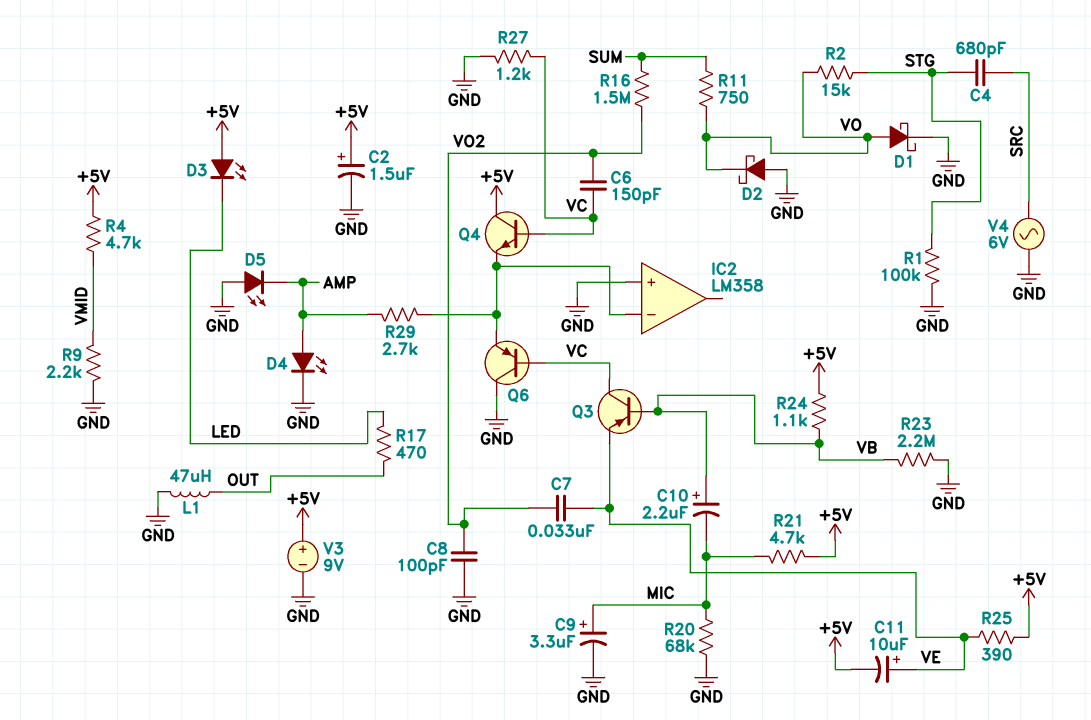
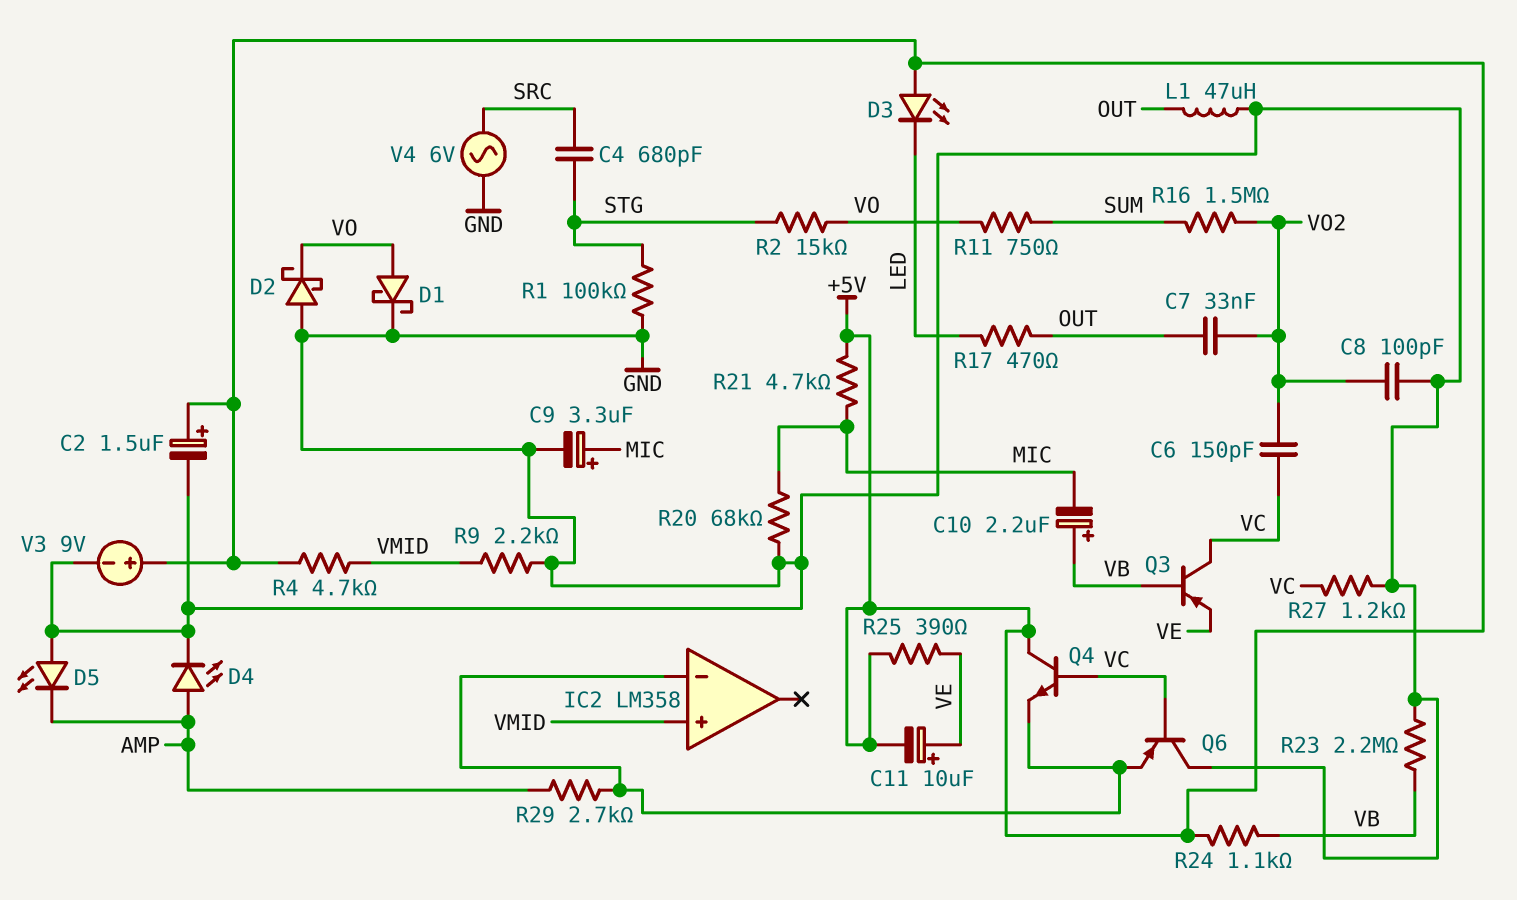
C7: 33nF (VE, VO2) -> 33nF (OUT, VO2)
IC2 pin in+: GND -> VMID

